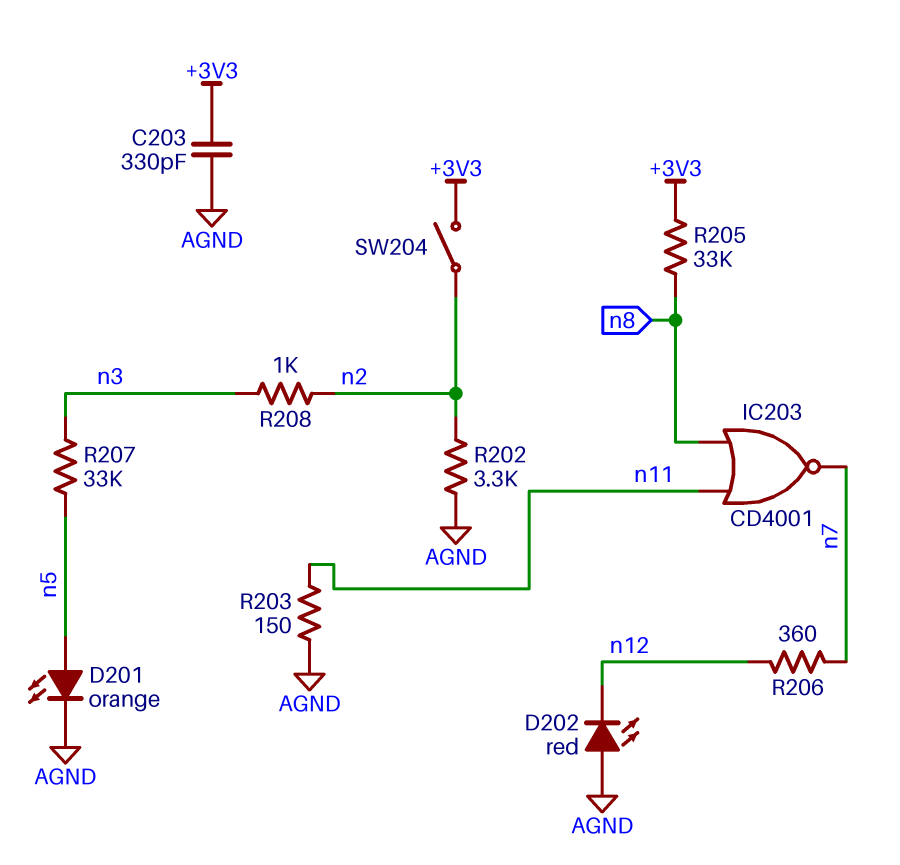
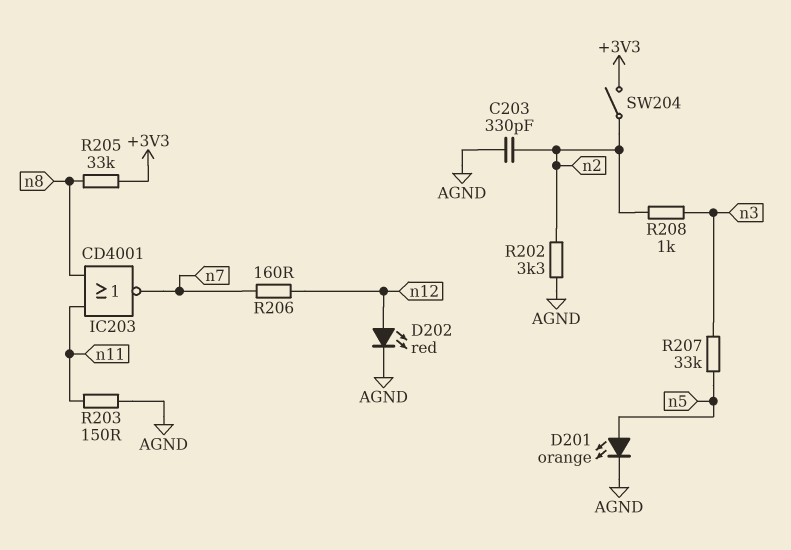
C203: 330pF (+3V3, AGND) -> 330pF (AGND, n2)
D202: LED red (A AGND, K n12) -> LED red (A n12, K AGND)
R206: 360 (n7, n12) -> 160 (n7, n12)

